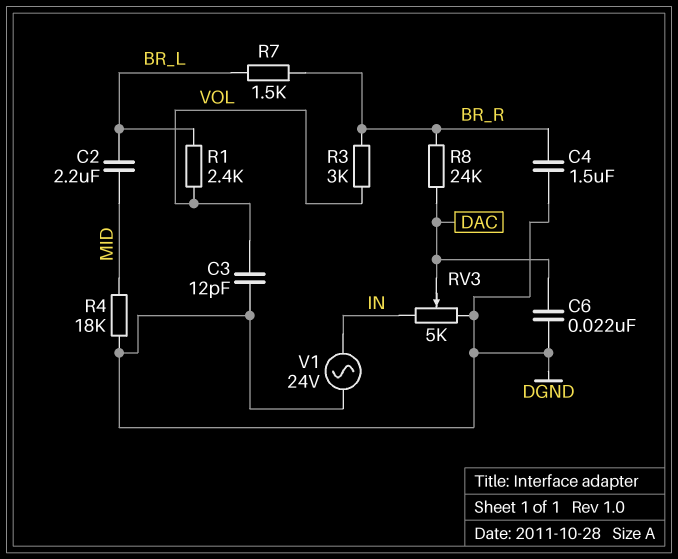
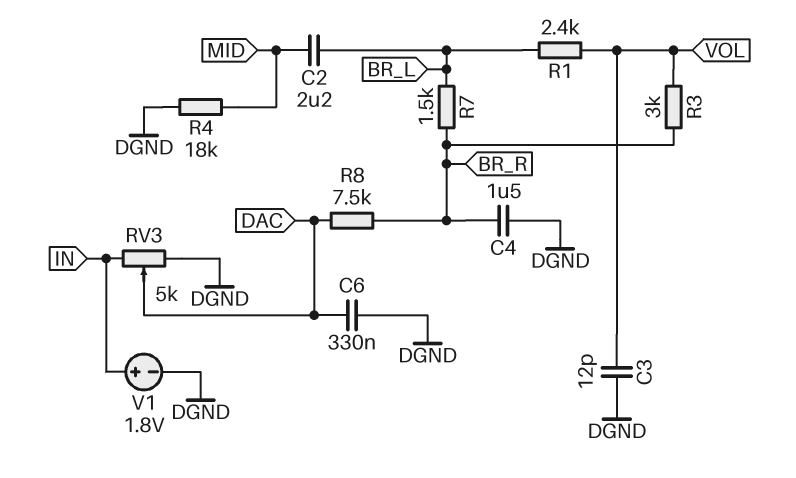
C6: 22nF (DAC, DGND) -> 330nF (DAC, DGND)
R8: 24k (BR_R, DAC) -> 7.5k (BR_R, DAC)
V1: AC 24V (DGND, IN) -> 1.8V (plus IN, minus DGND)

